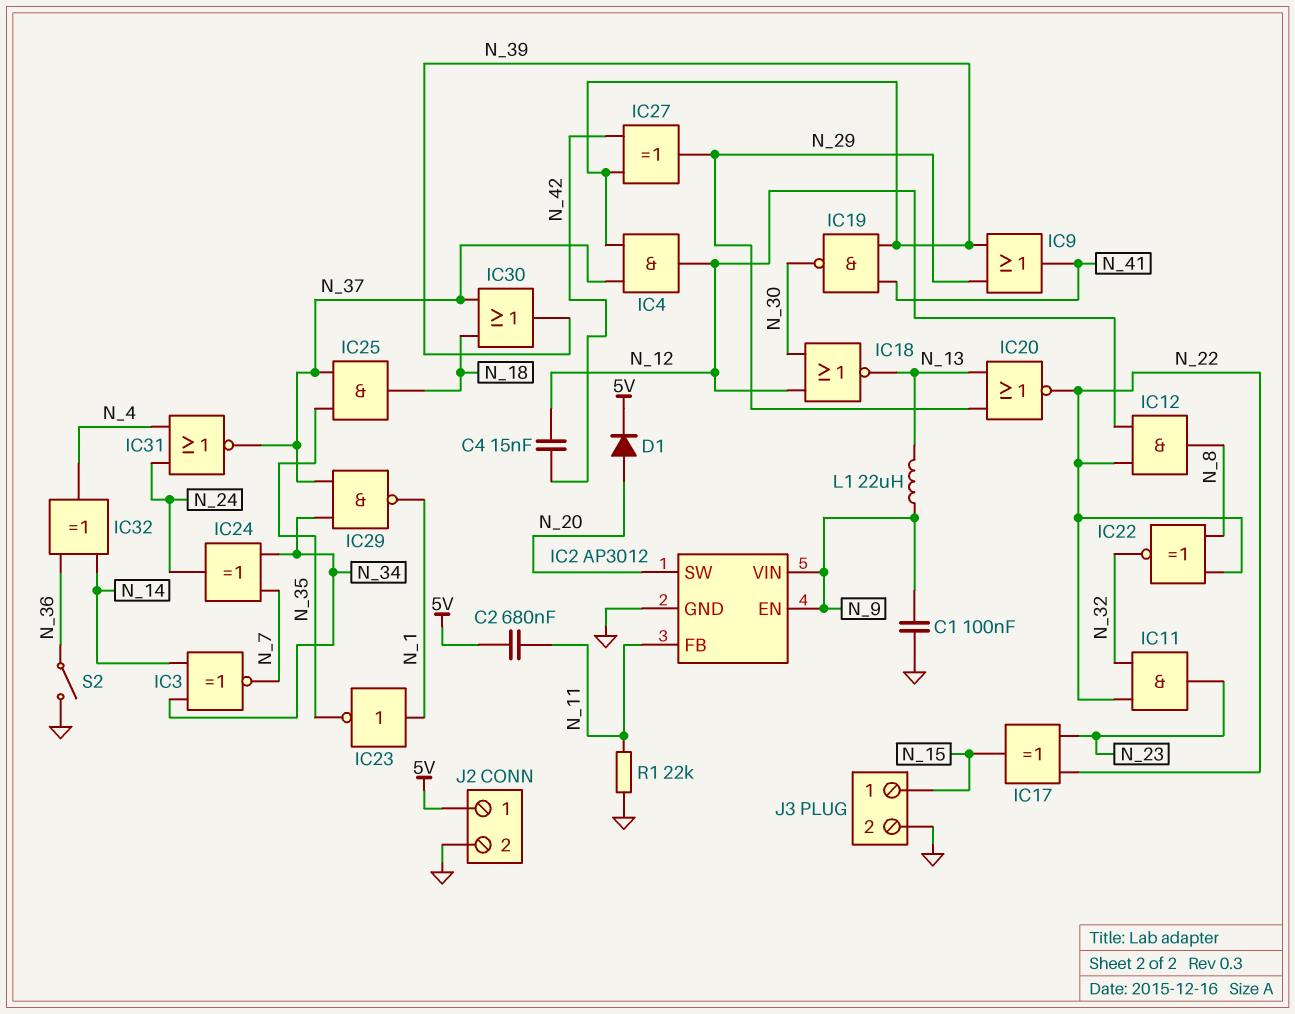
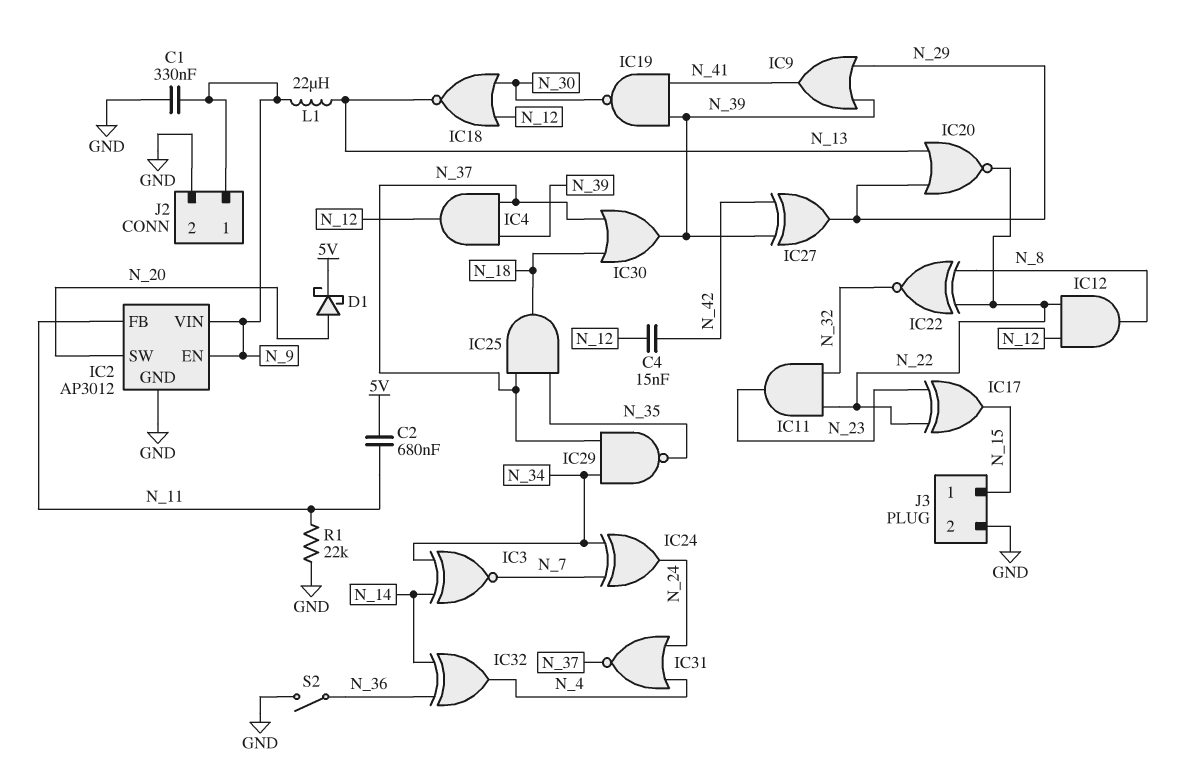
C1: 100nF (GND, N_9) -> 330nF (GND, N_9)
D1: diode (A N_20, K 5V) -> schottky (A N_20, K 5V)
IC23: NOT (in N_1, out N_35) -> none
IC29: NAND (in N_34, in N_37, out N_1) -> NAND (in N_34, in N_37, out N_35)
J2 pin 1: 5V -> N_9

